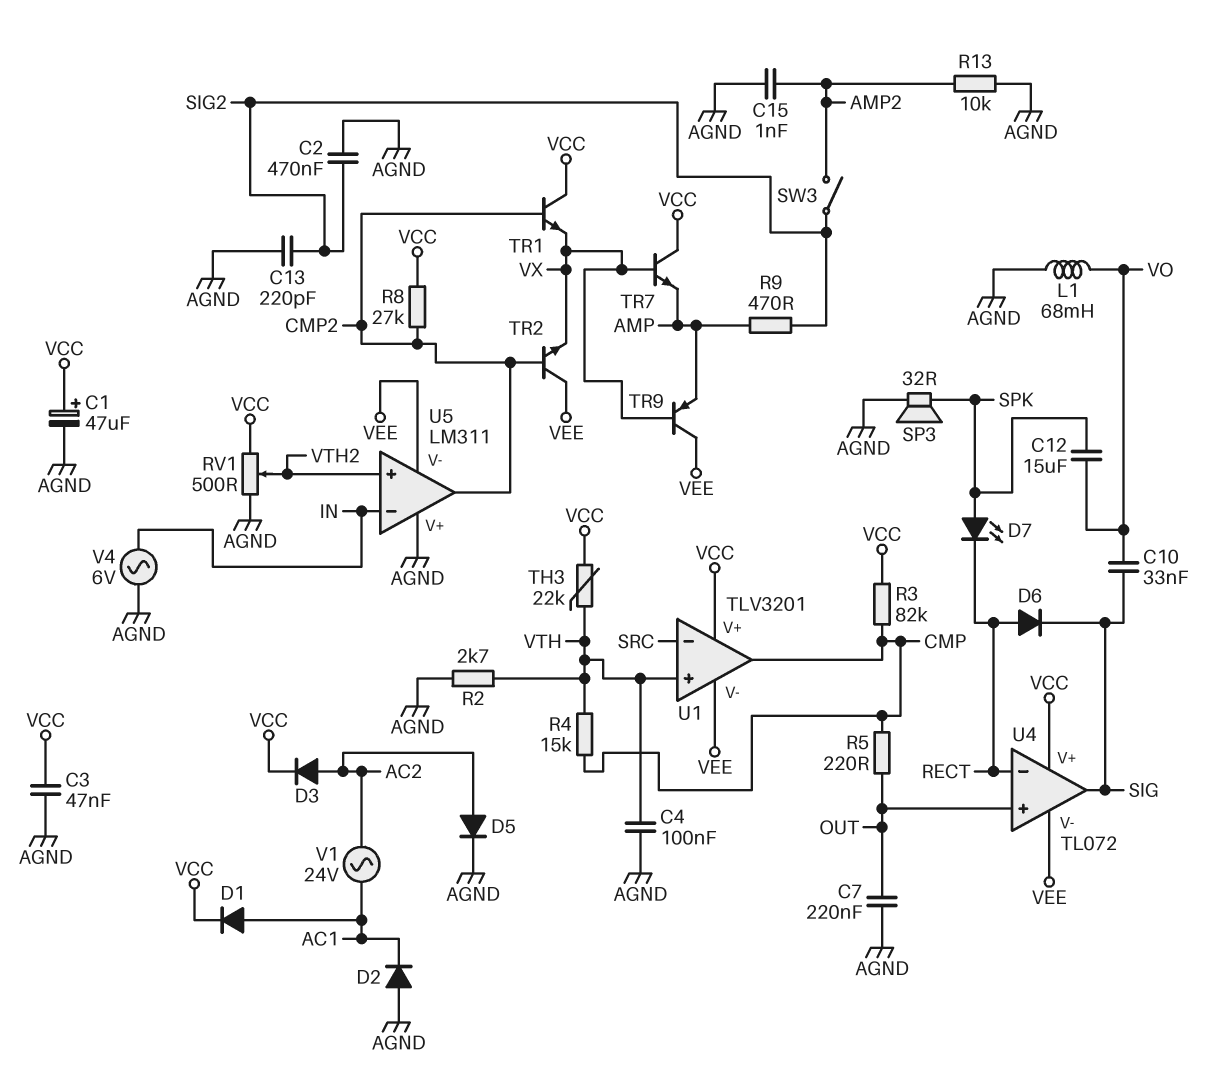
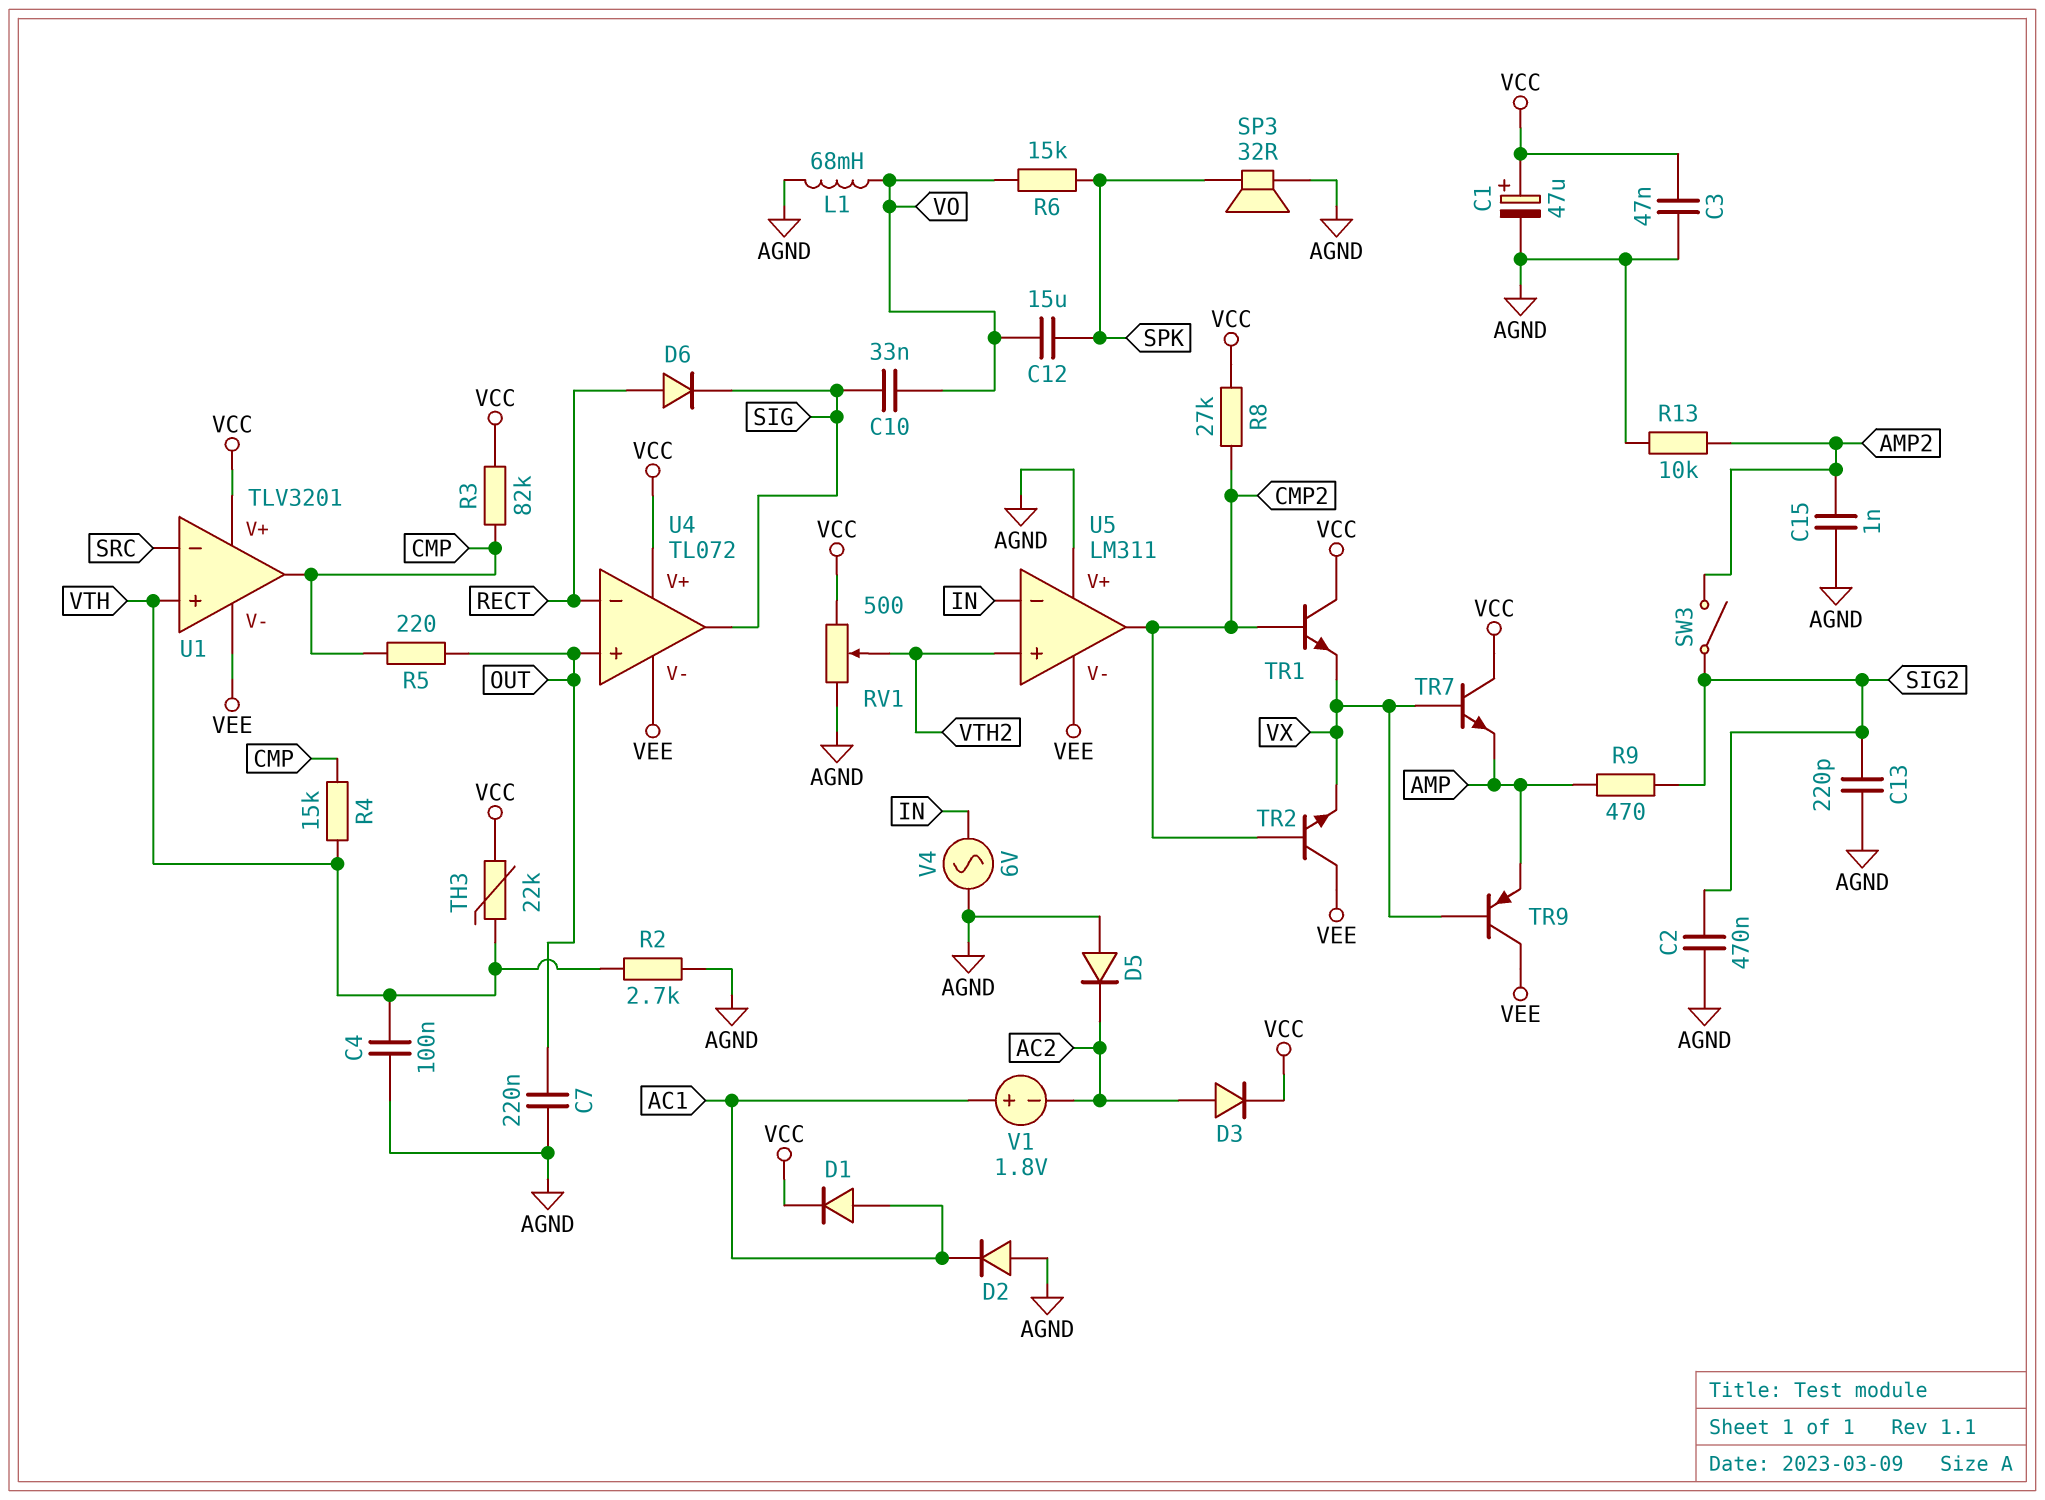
D5: diode (A AC2, K AGND) -> diode (A AGND, K AC2)
D7: LED (A SPK, K RECT) -> none
R6: none -> 15k (SPK, VO)
V1: AC 24V (AC1, AC2) -> 1.8V (plus AC1, minus AC2)

